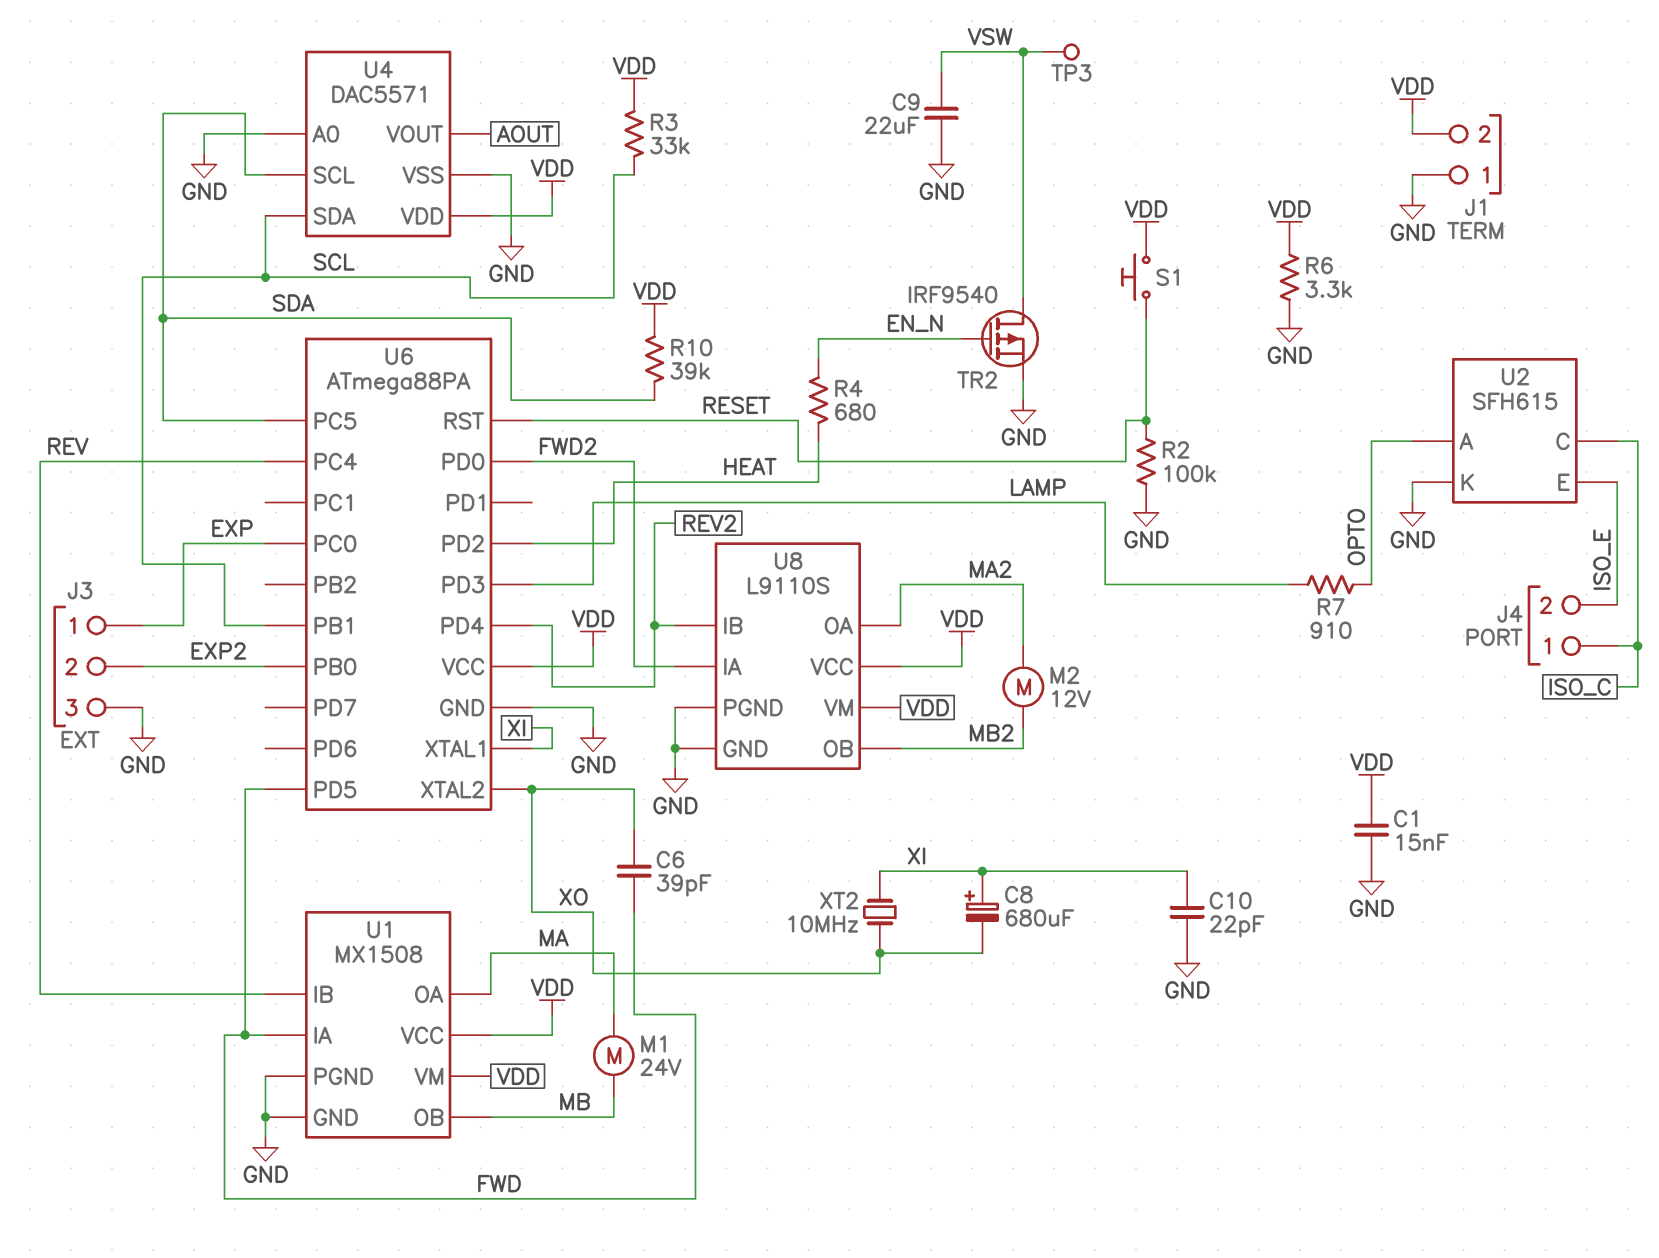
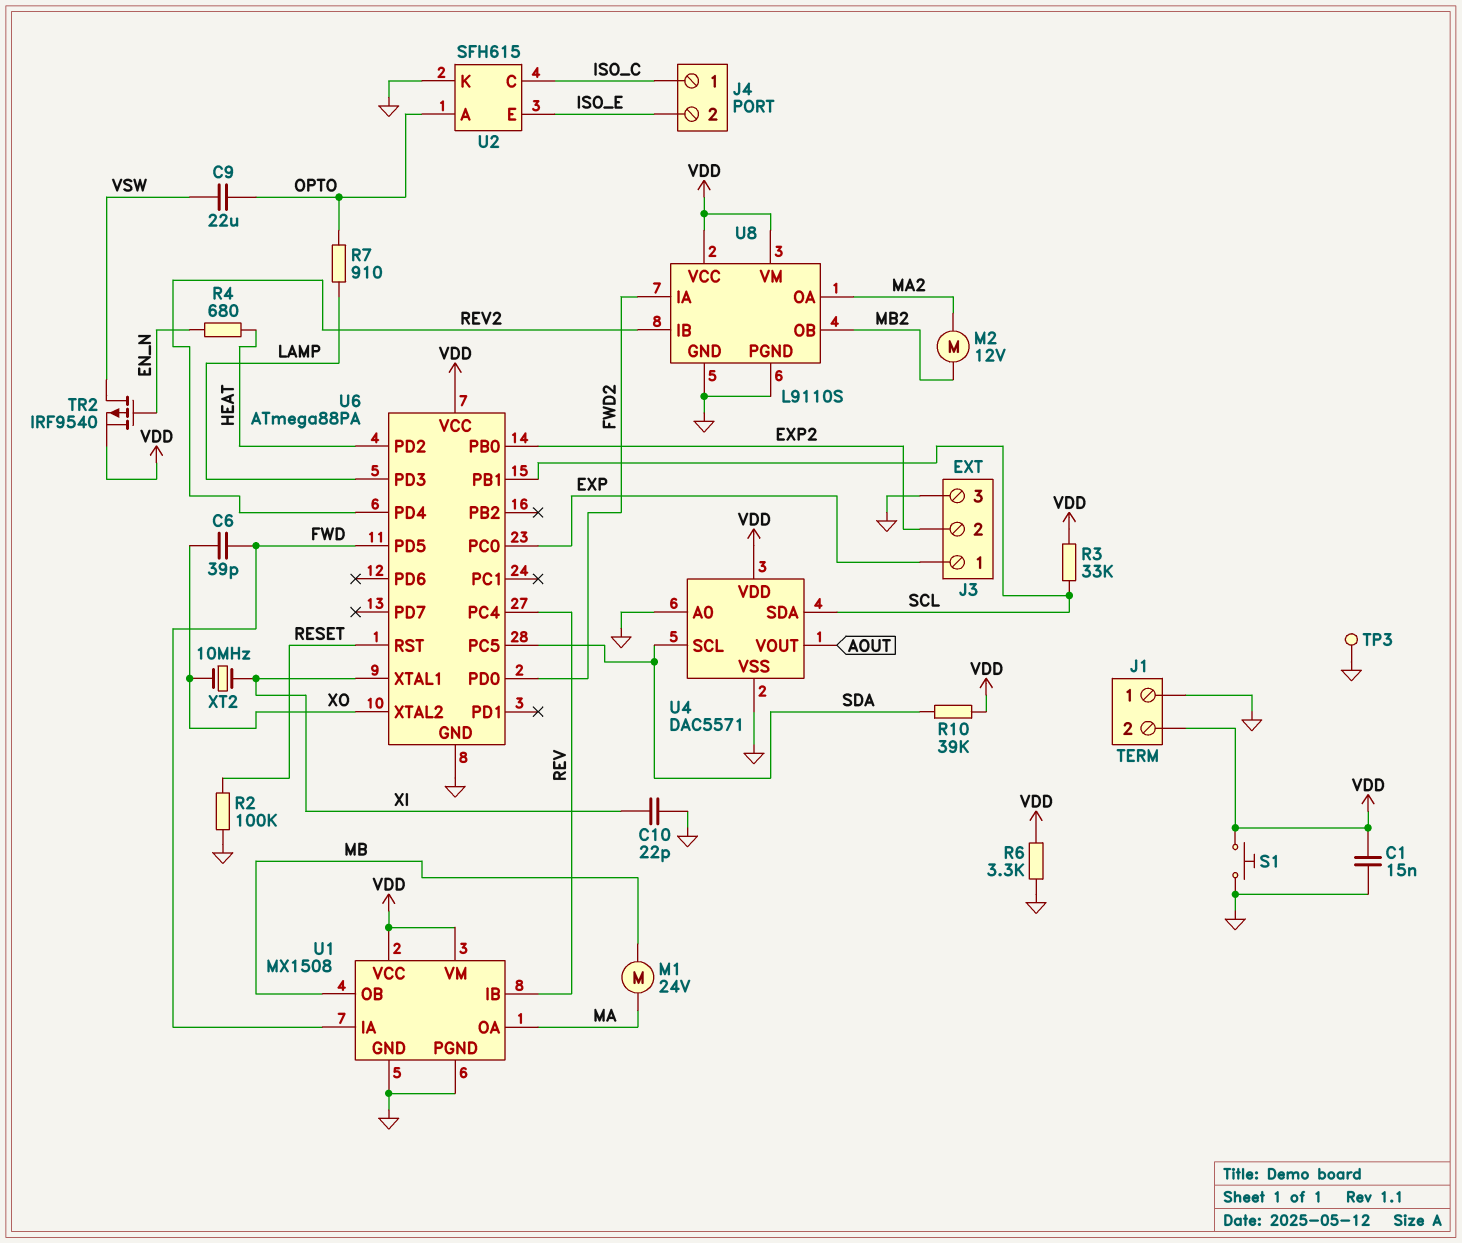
C8: 680uF (plus XI, minus XO) -> none
C9: 22uF (GND, VSW) -> 22uF (OPTO, VSW)
S1: button (RESET, VDD) -> button (GND, VDD)
TP3: test point (VSW) -> test point (GND)
TR2: PMOS IRF9540 (G EN_N, D VSW, S GND) -> PMOS IRF9540 (G EN_N, D VSW, S VDD)

